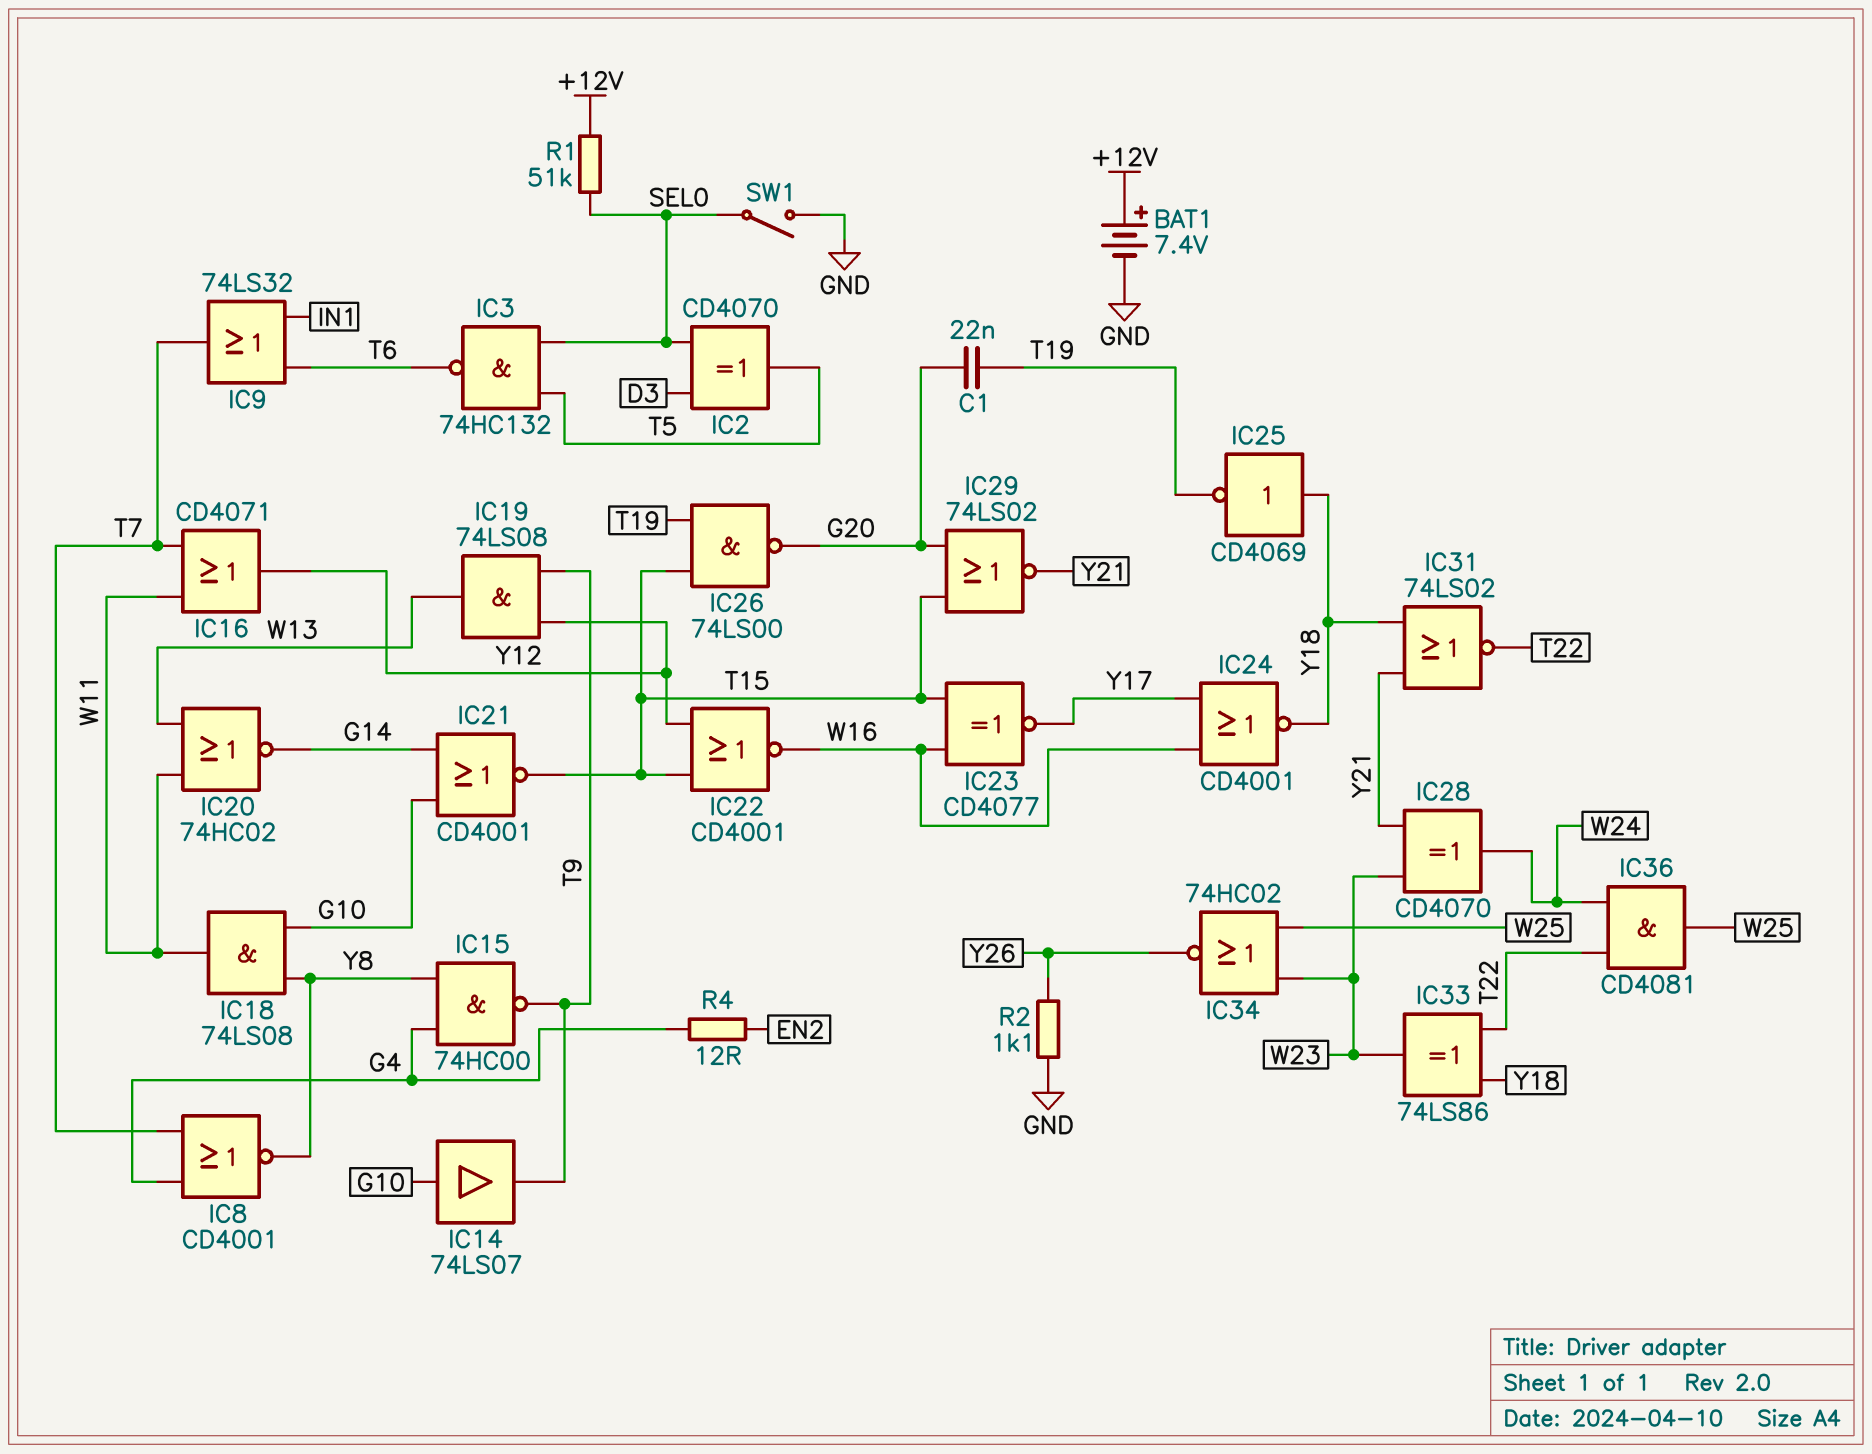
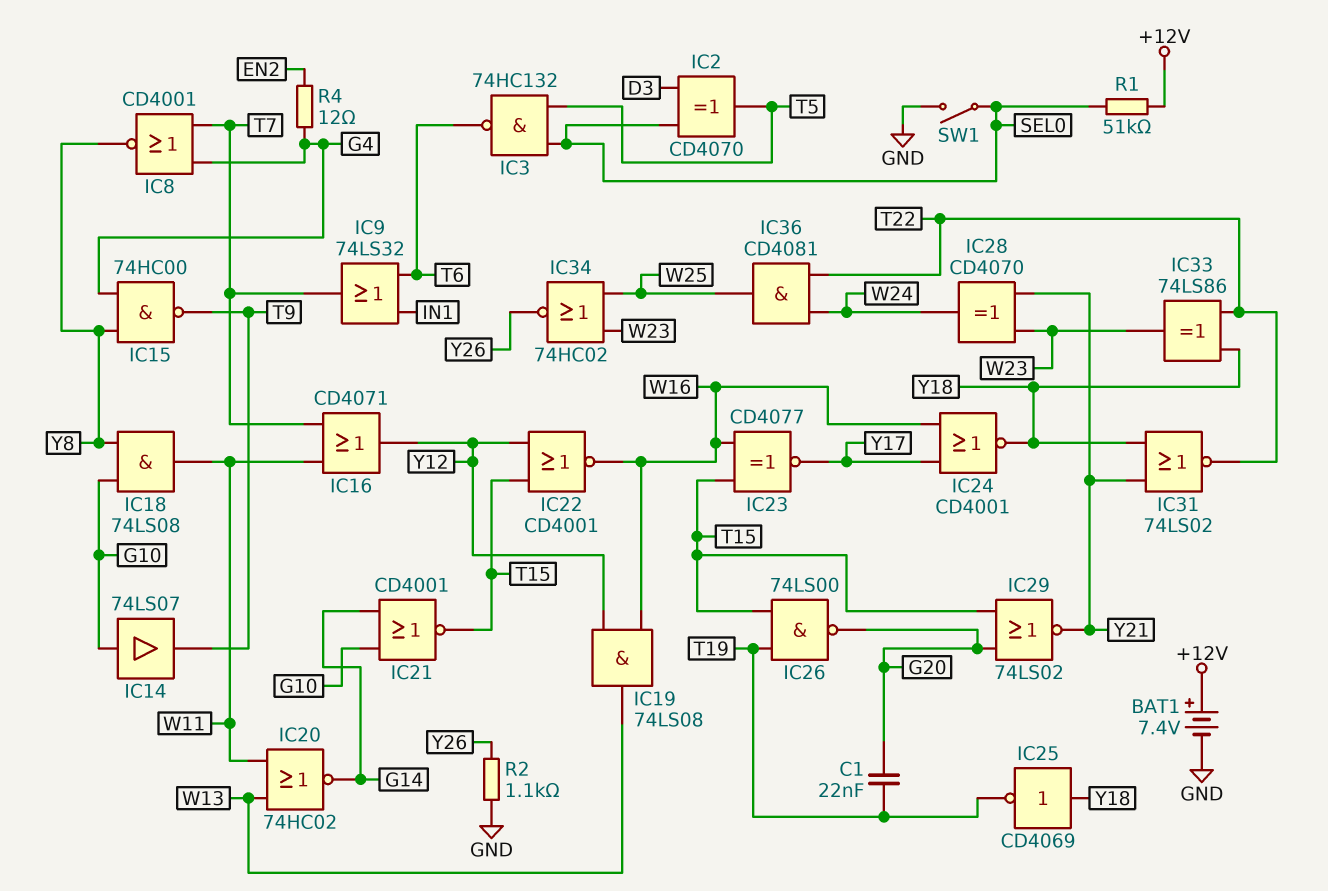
IC19: AND 74LS08 (in T9, in Y12, out W13) -> AND 74LS08 (in W16, in Y12, out W13)

